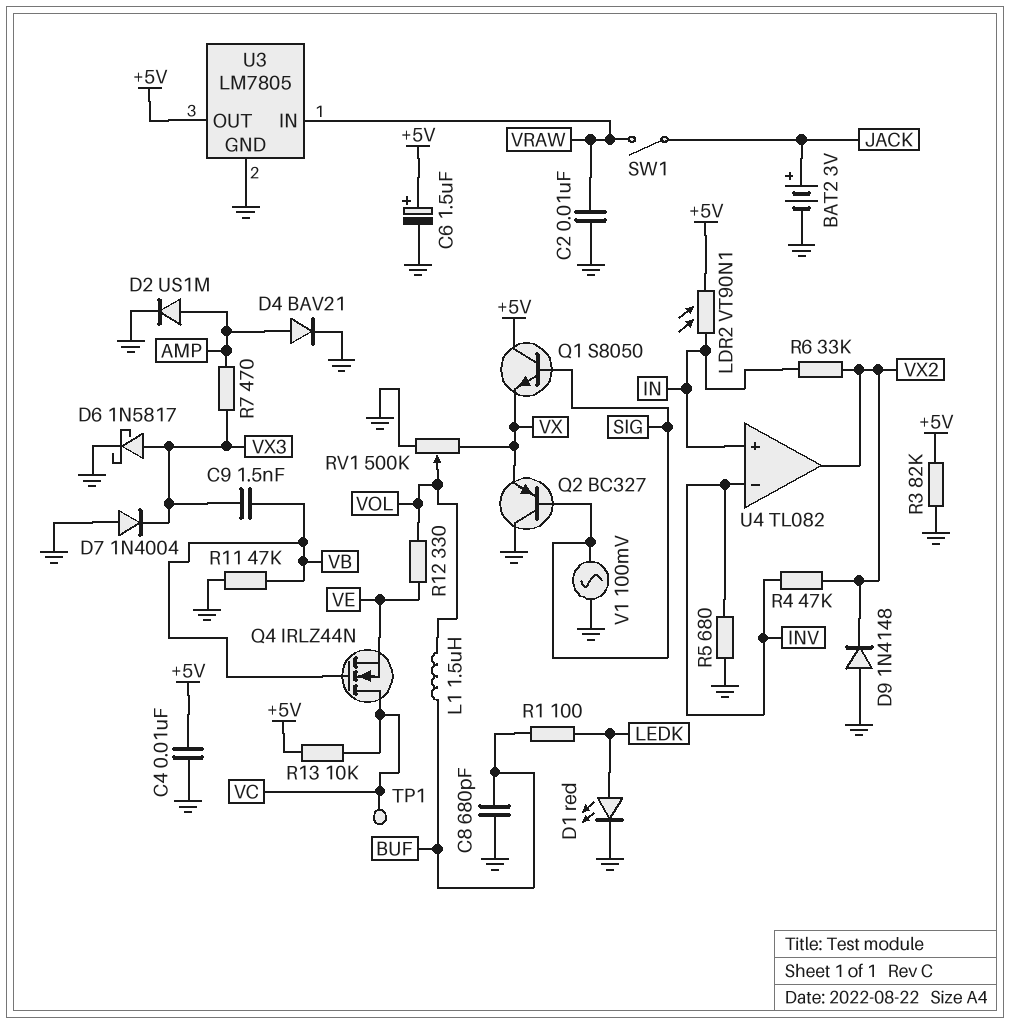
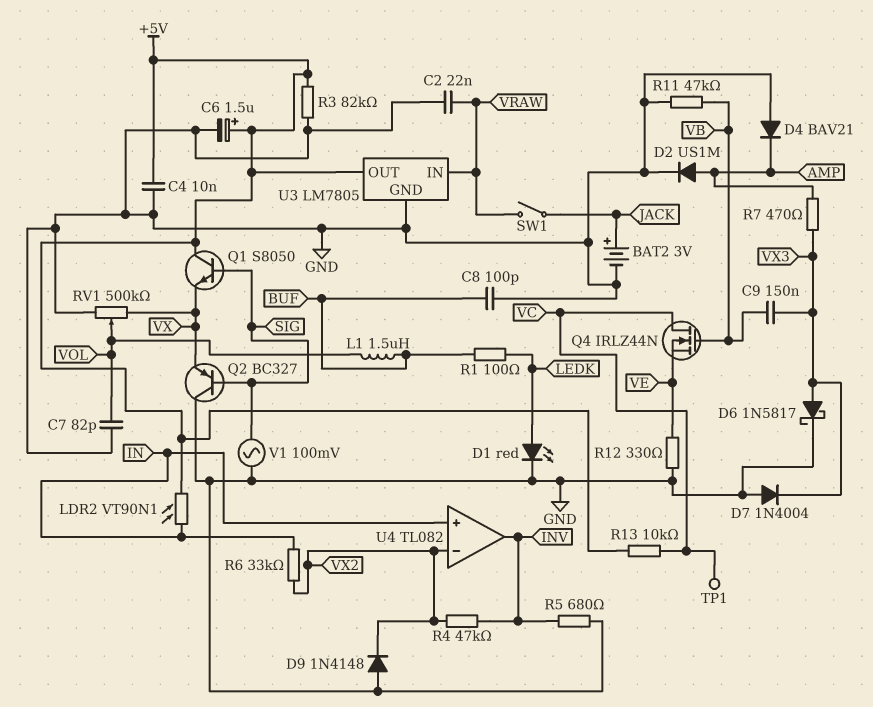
C2: 10nF (GND, VRAW) -> 22nF (GND, VRAW)
C7: none -> 82pF (GND, VOL)
C8: 680pF (BUF, GND) -> 100pF (BUF, GND)
C9: 1.5nF (VB, VX3) -> 150nF (VB, VX3)
D4: diode BAV21 (A AMP, K GND) -> diode BAV21 (A GND, K AMP)
R12: 330 (VE, VOL) -> 330 (GND, VE)
U4 pin in-: INV -> VX2
U4 pin out: VX2 -> INV

